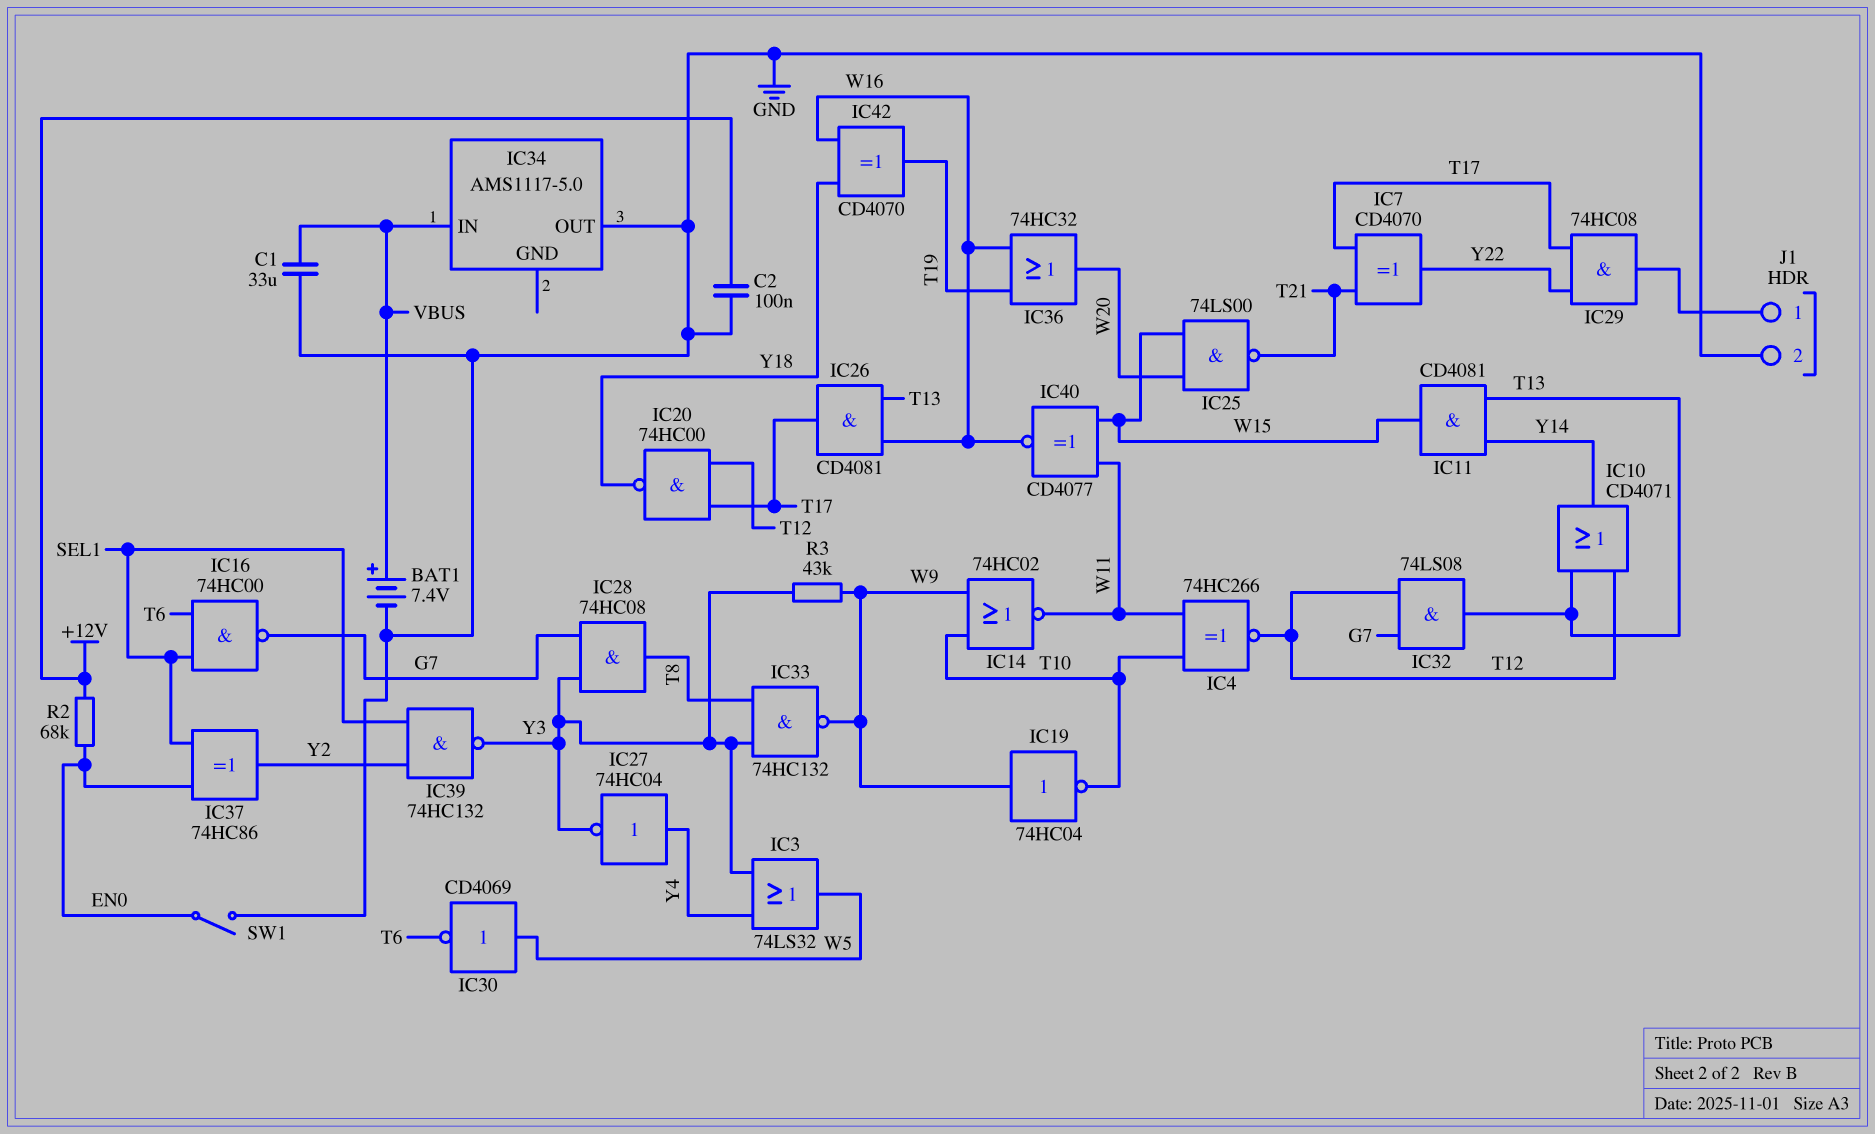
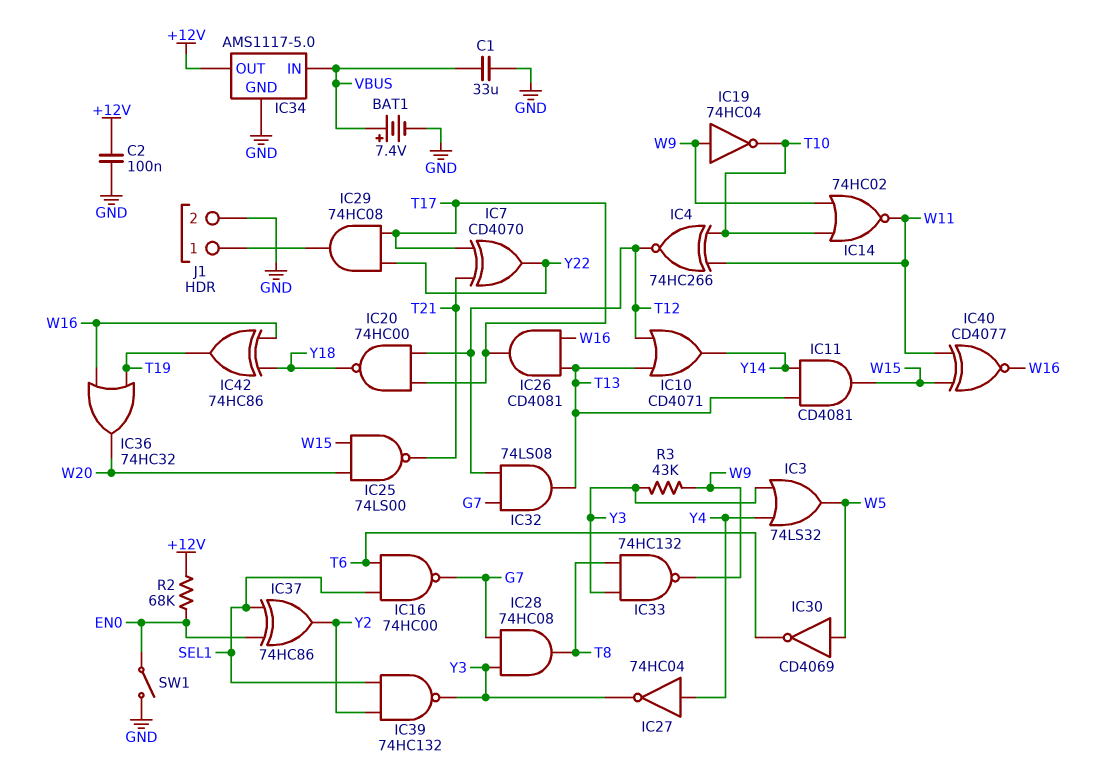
IC34 pin GND: none -> GND
IC34 pin OUT: GND -> +12V
IC42: XOR CD4070 (in W16, in Y18, out T19) -> XOR 74HC86 (in W16, in Y18, out T19)

